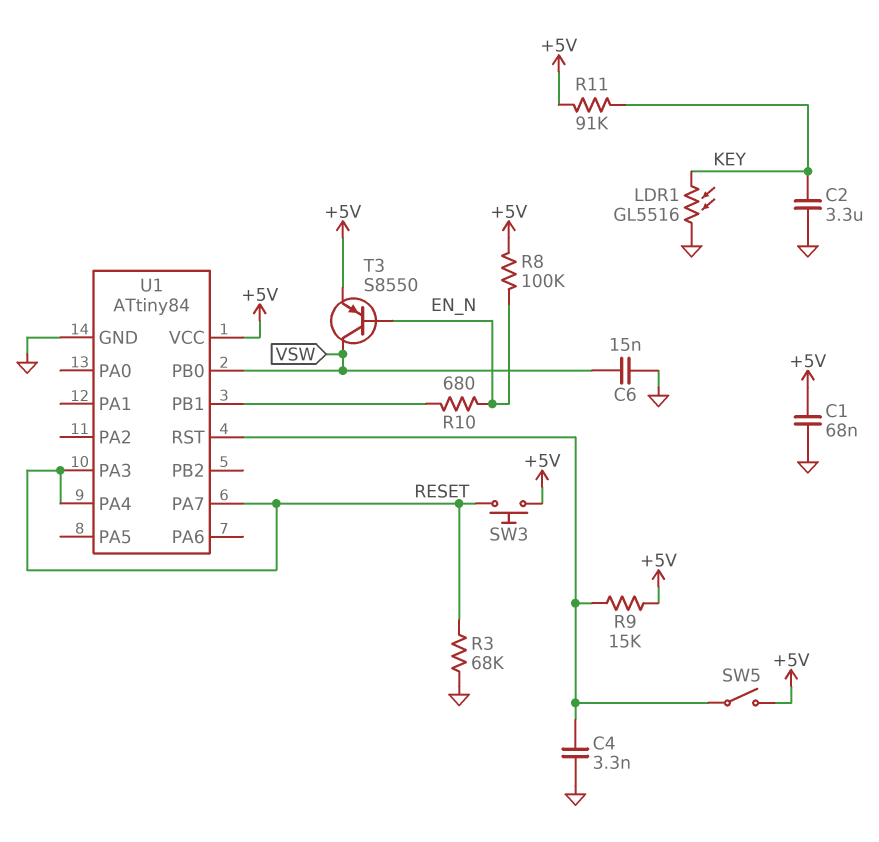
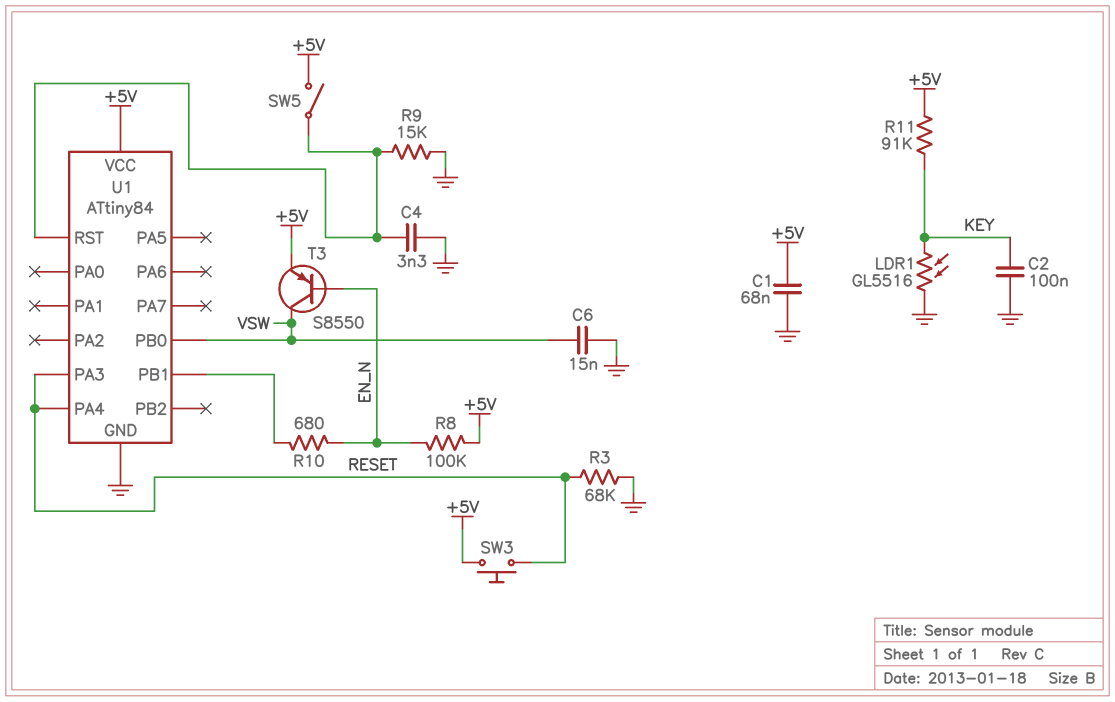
C2: 3.3uF (GND, KEY) -> 100nF (GND, KEY)
R9: 15k (+5V, U1/RST) -> 15k (GND, U1/RST)
U1 pin PA7: RESET -> none

